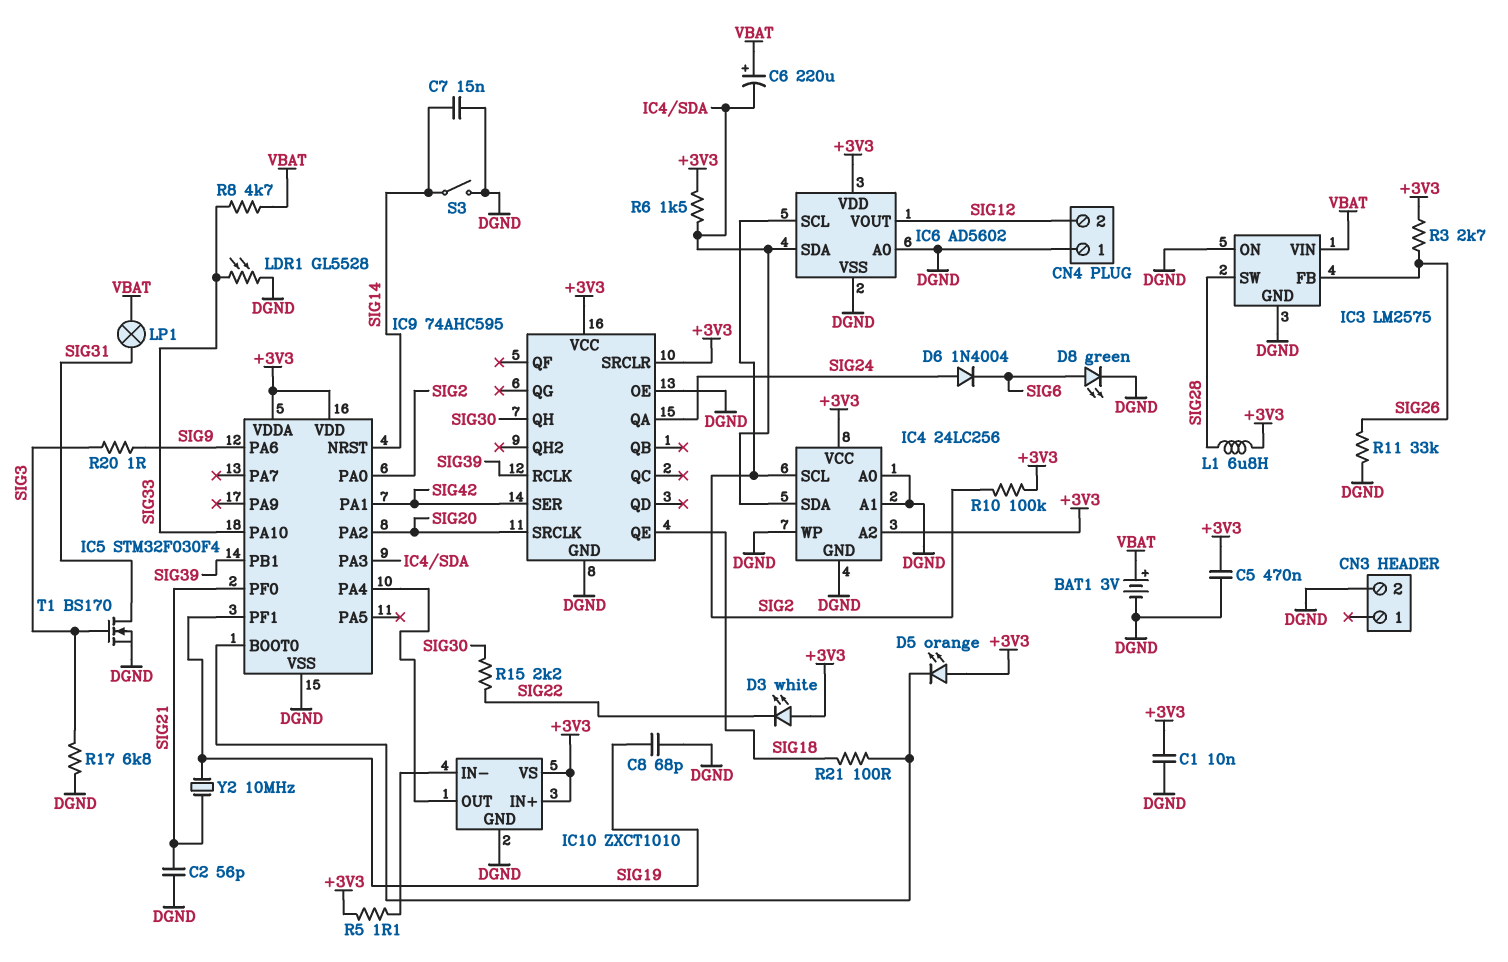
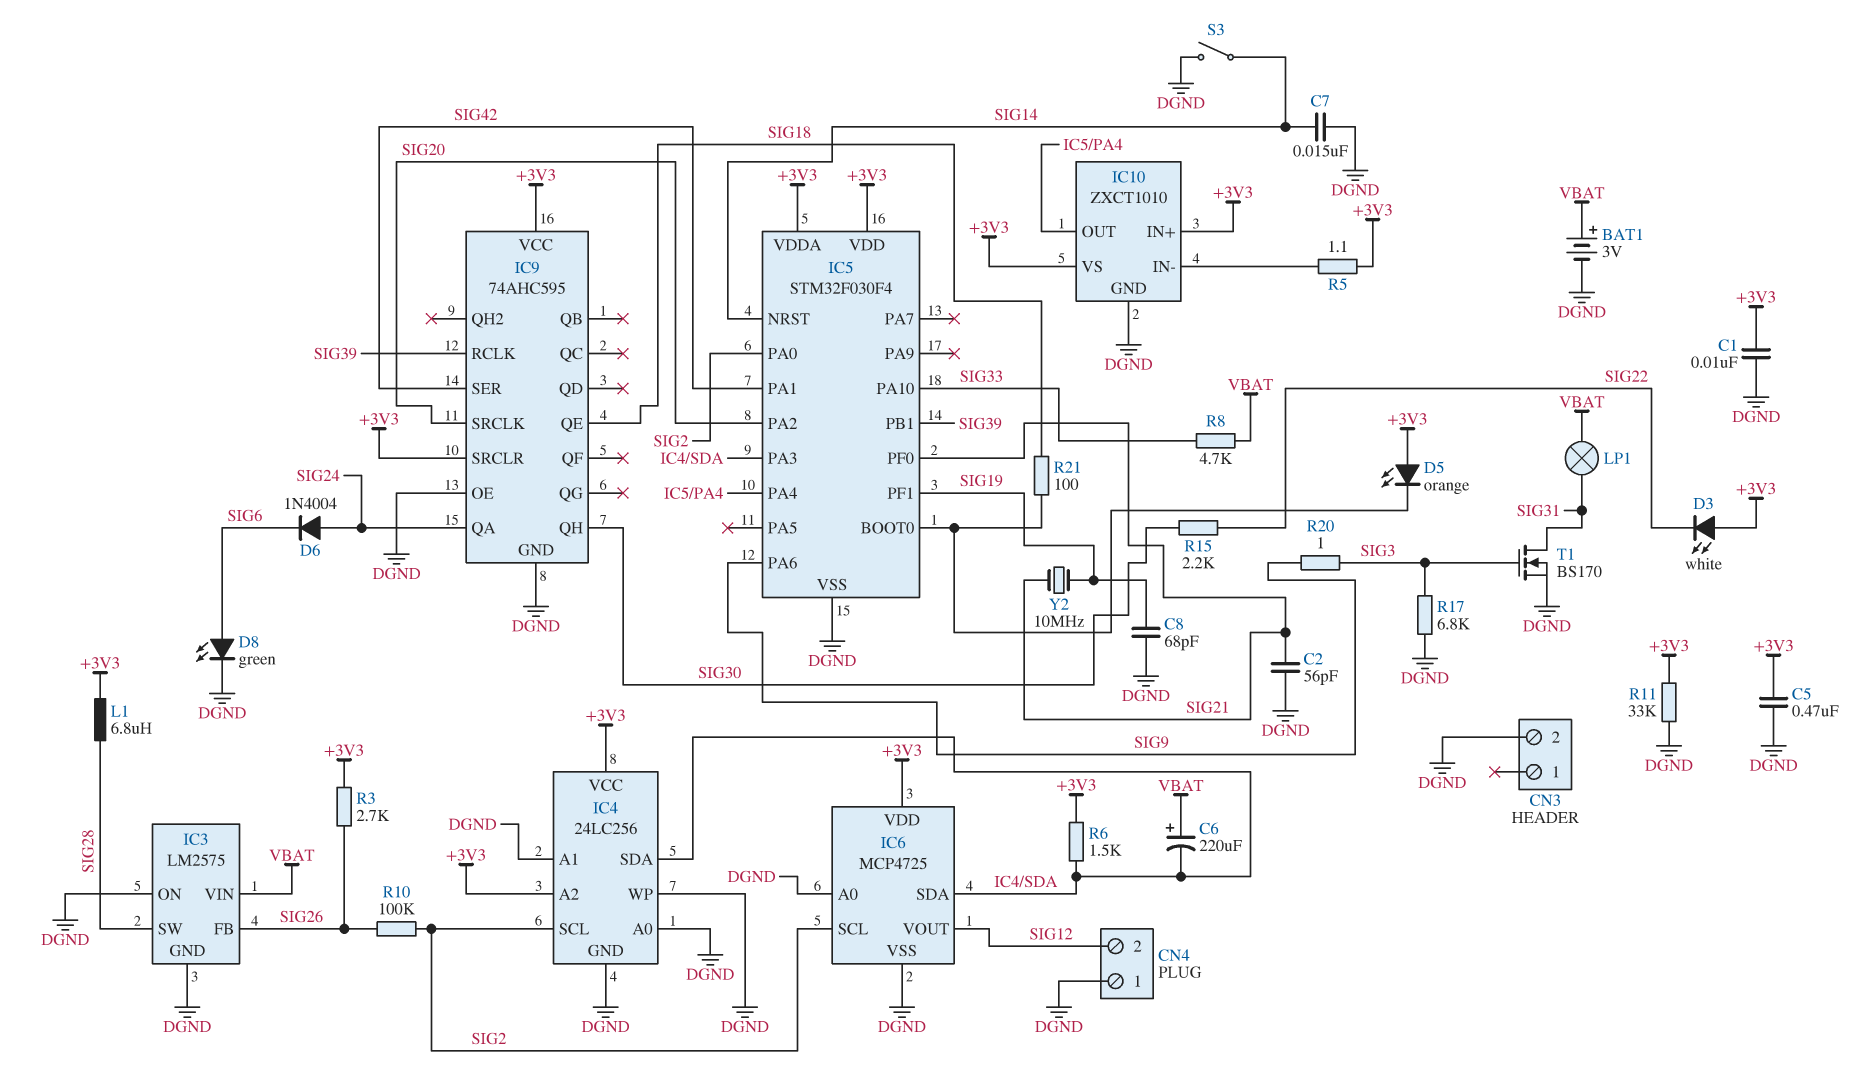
IC6: AD5602 -> MCP4725
LDR1: GL5528 (DGND, SIG33) -> none
R10: 100k (+3V3, SIG2) -> 100k (SIG2, SIG26)
R11: 33k (DGND, SIG26) -> 33k (+3V3, DGND)

